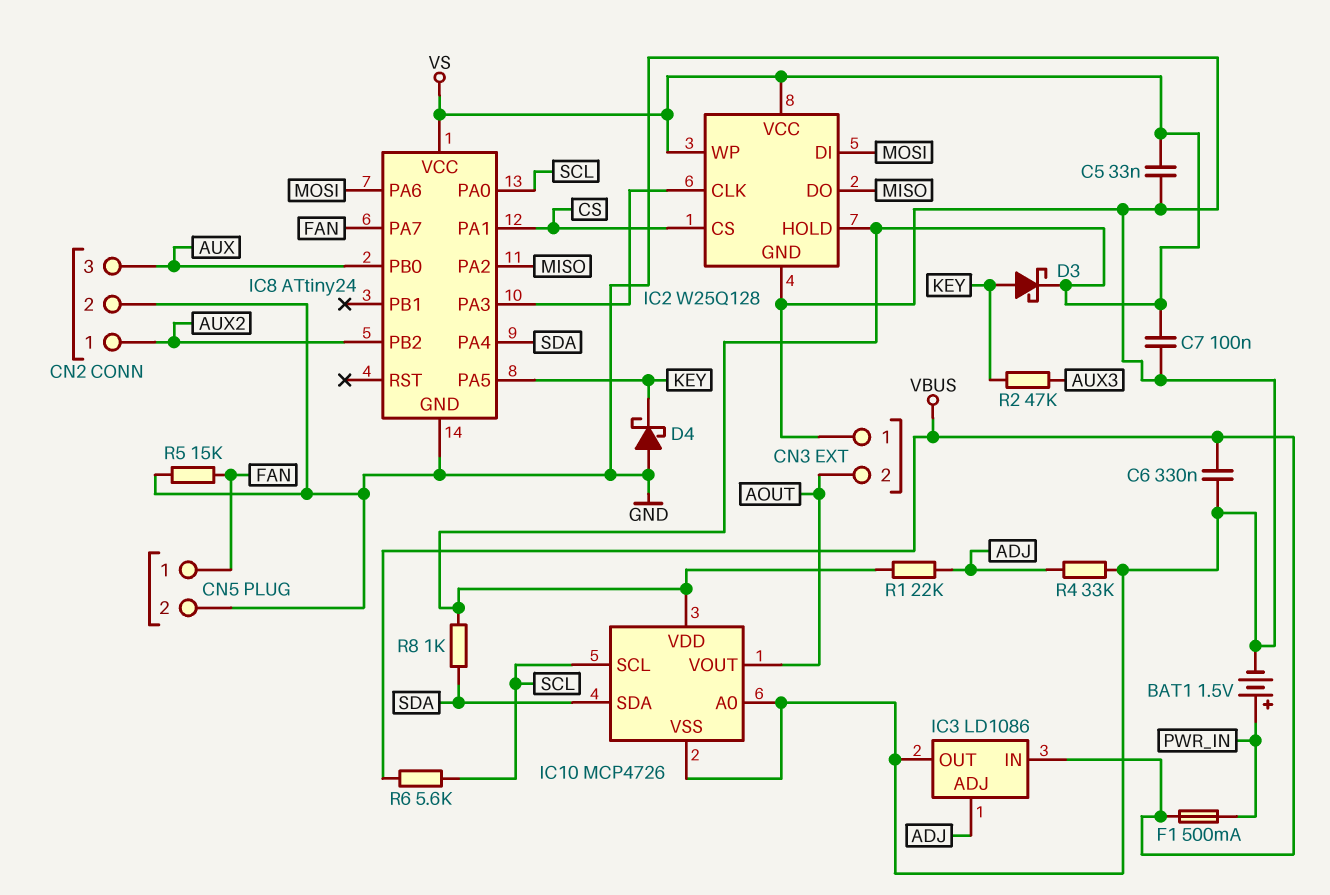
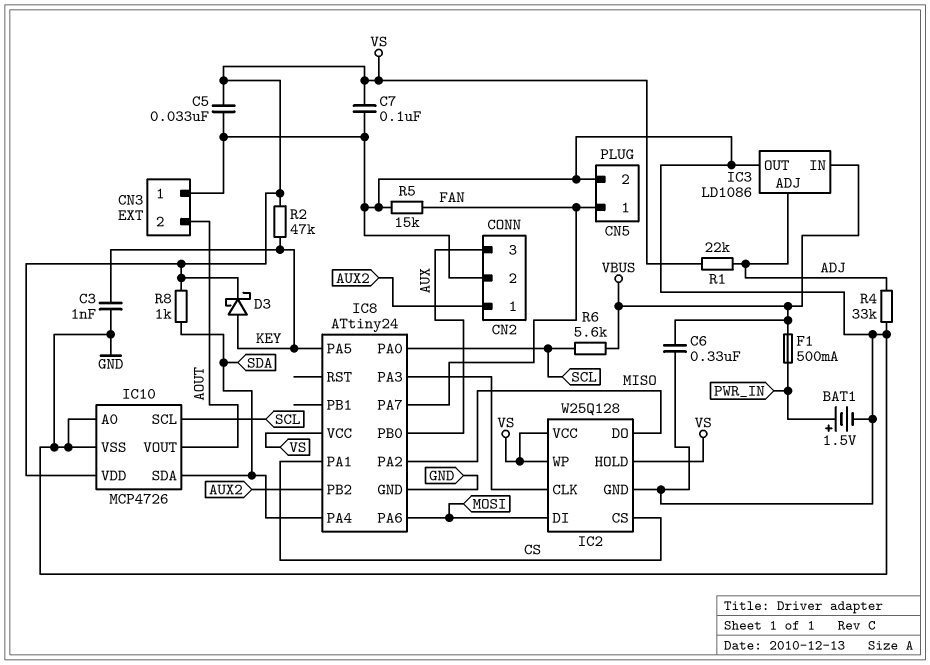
C3: none -> 1nF (GND, KEY)
D4: schottky (A GND, K KEY) -> none
R2: 47k (AUX3, KEY) -> 47k (KEY, VS)

